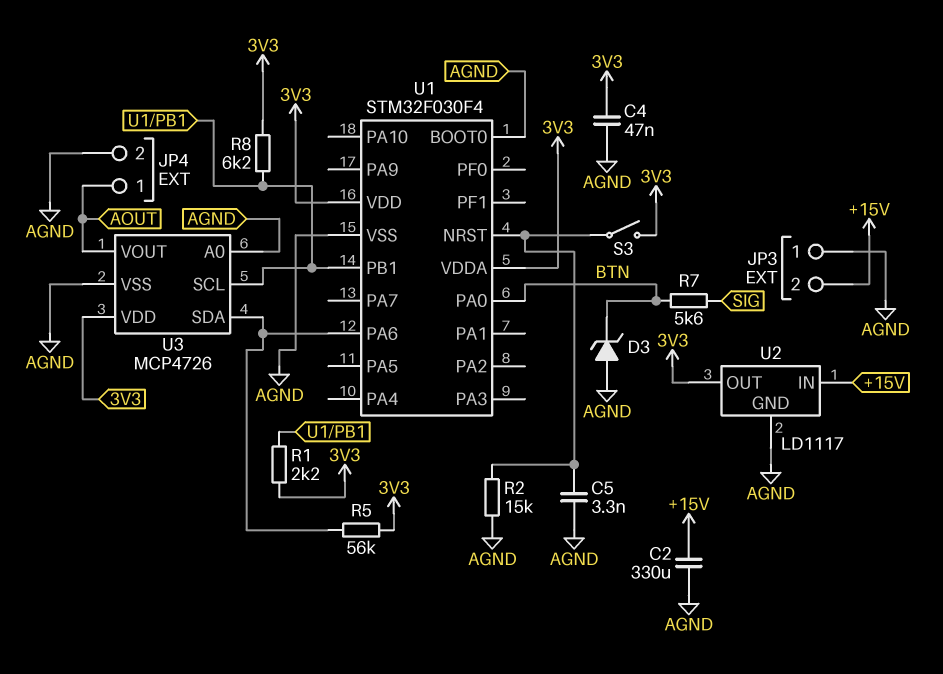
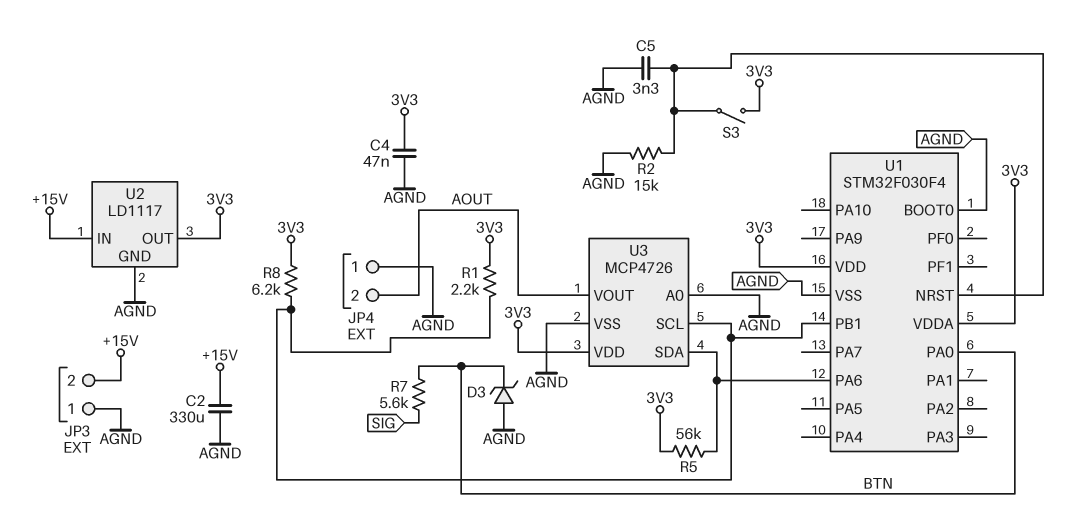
JP4 pin 1: AOUT -> AGND
JP4 pin 2: AGND -> AOUT

